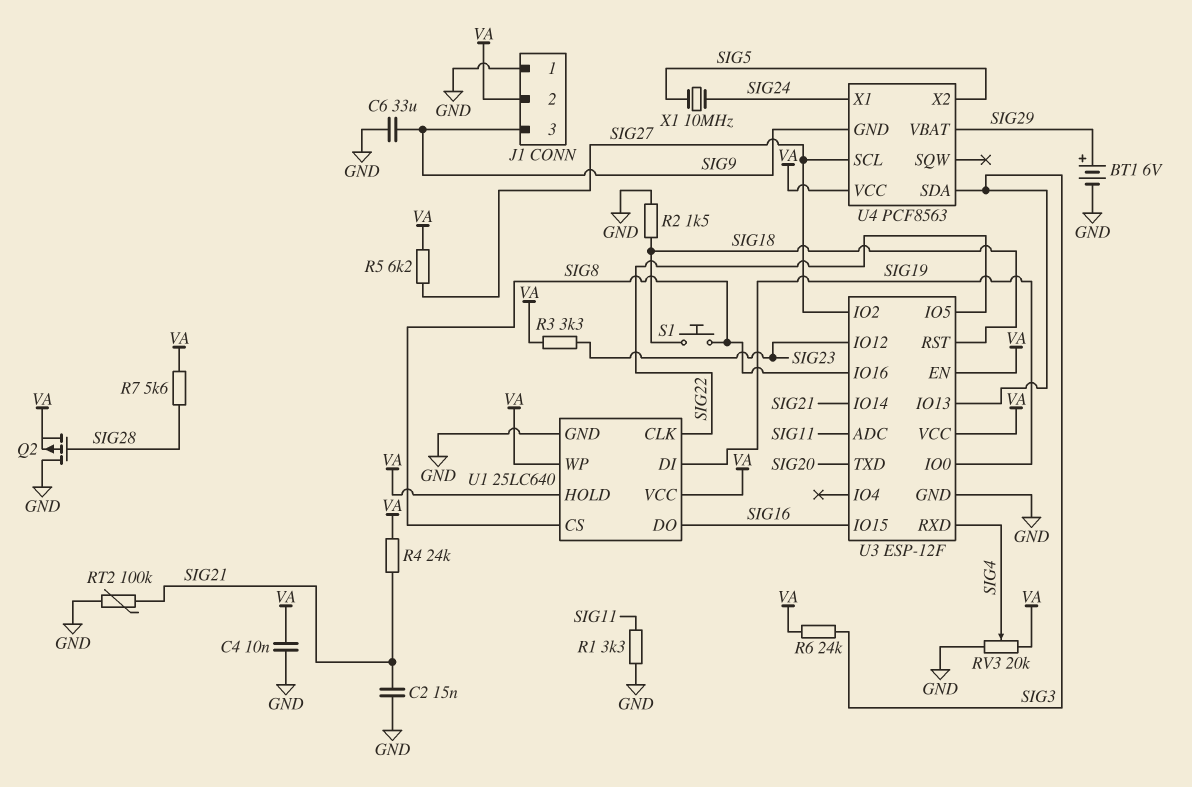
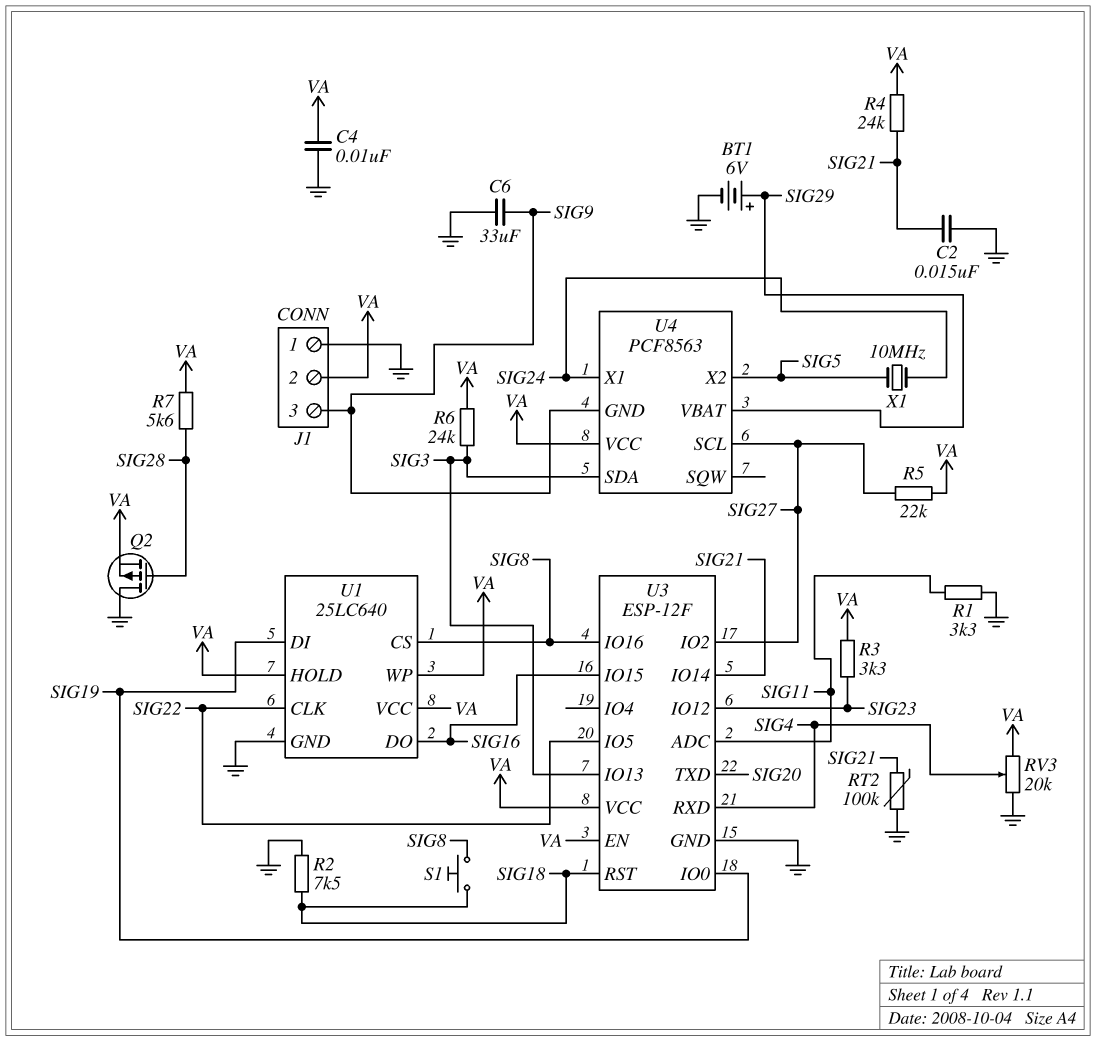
R2: 1.5k (GND, SIG18) -> 7.5k (GND, SIG18)
R5: 6.2k (SIG27, VA) -> 22k (SIG27, VA)

